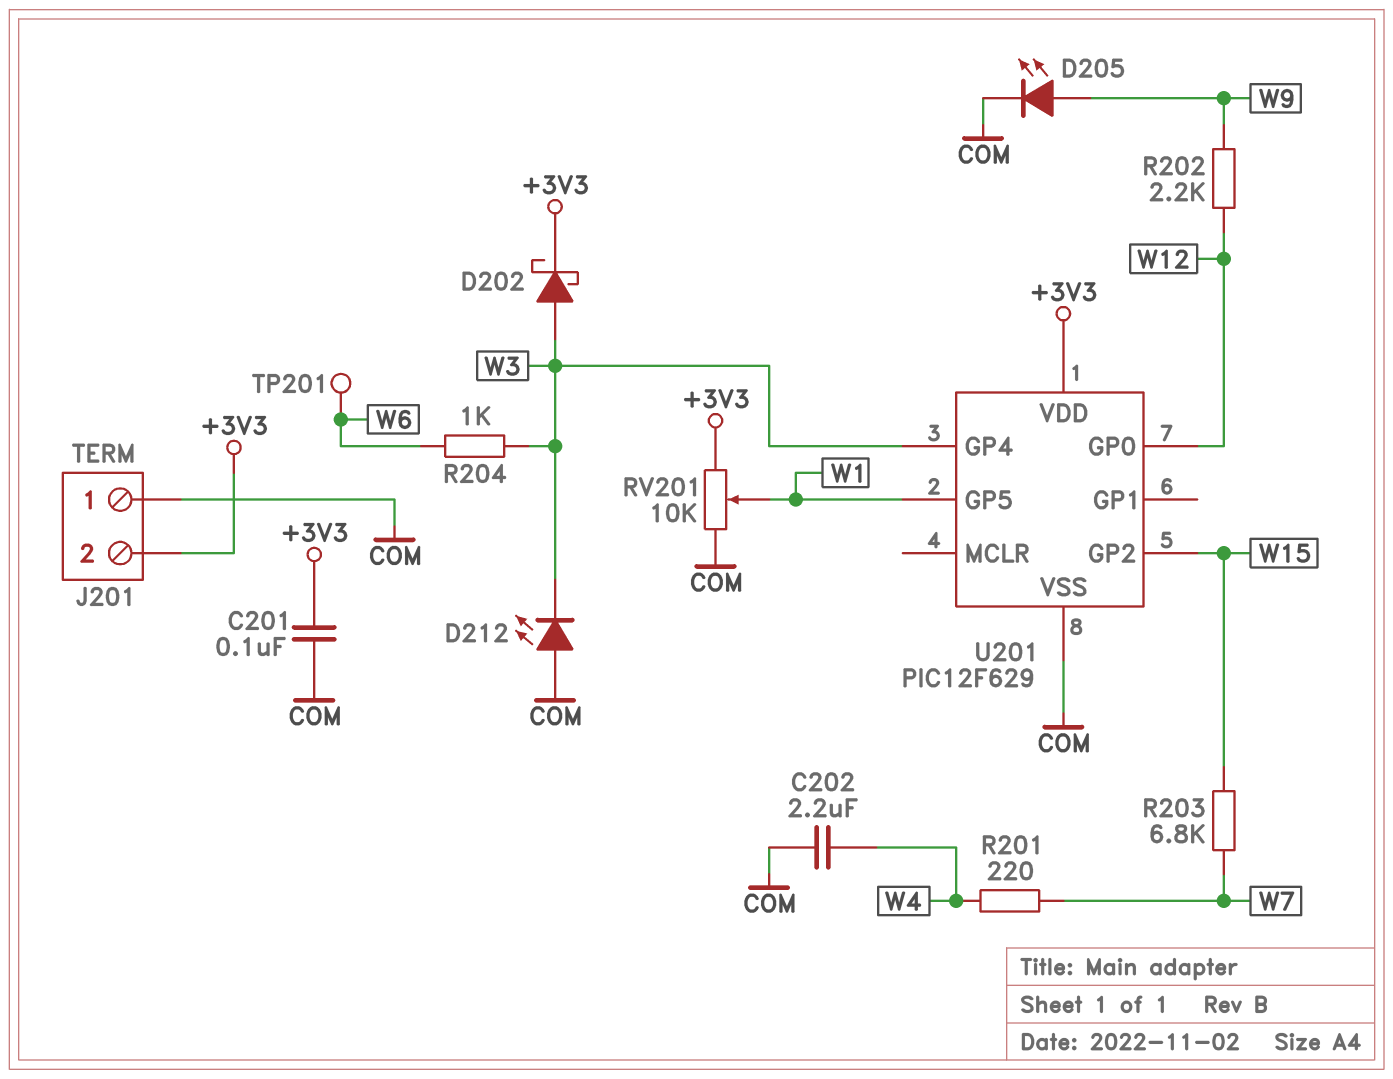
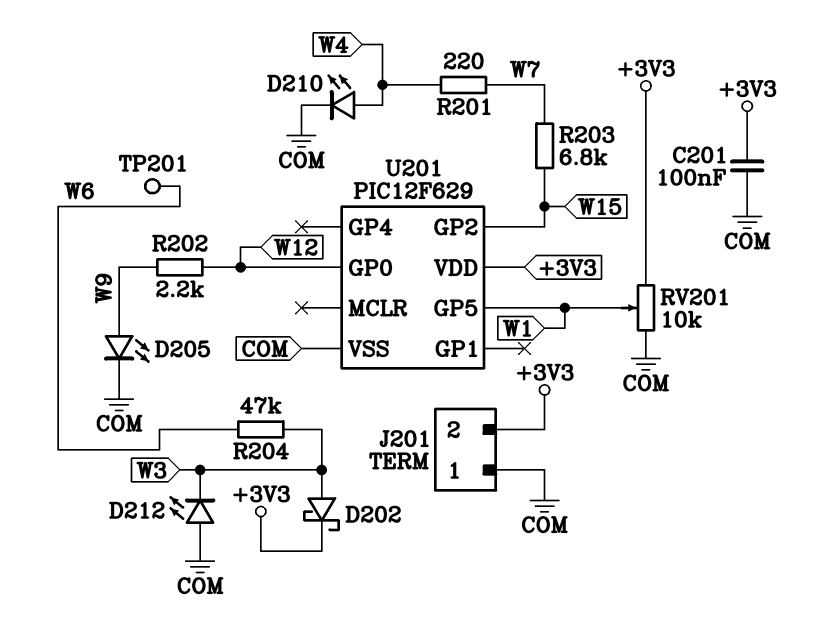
C202: 2.2uF (COM, W4) -> none
D210: none -> LED (A W4, K COM)
R204: 1k (W3, W6) -> 47k (W3, W6)
U201 pin GP4: W3 -> none

